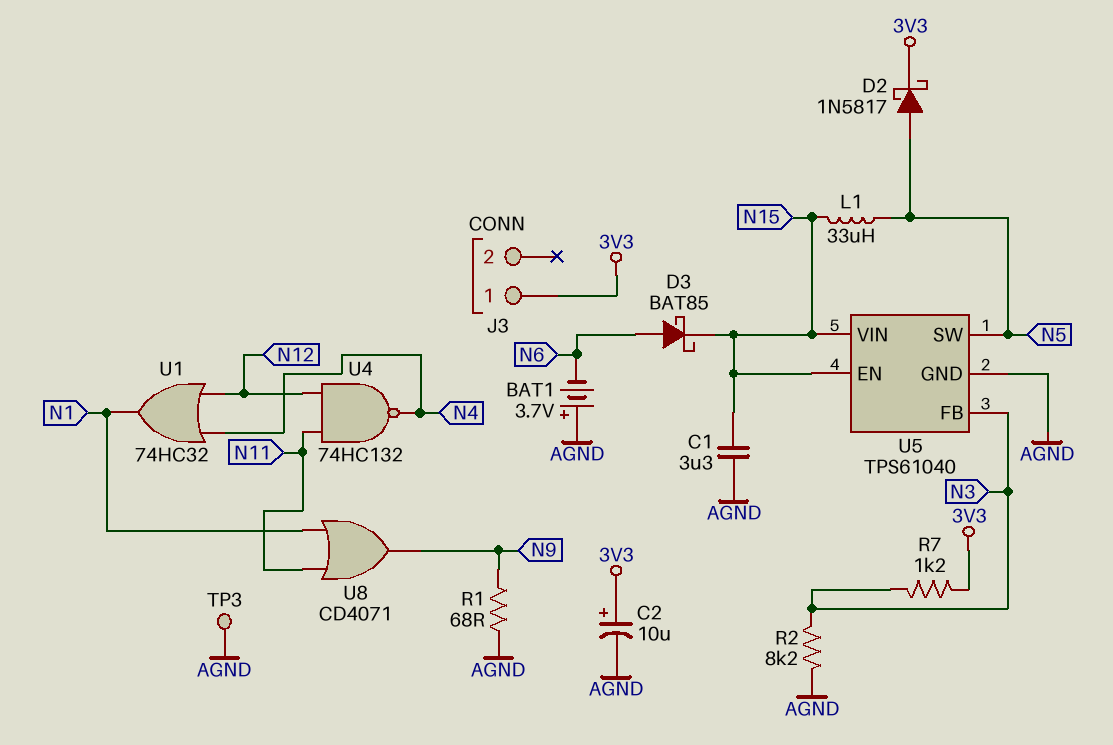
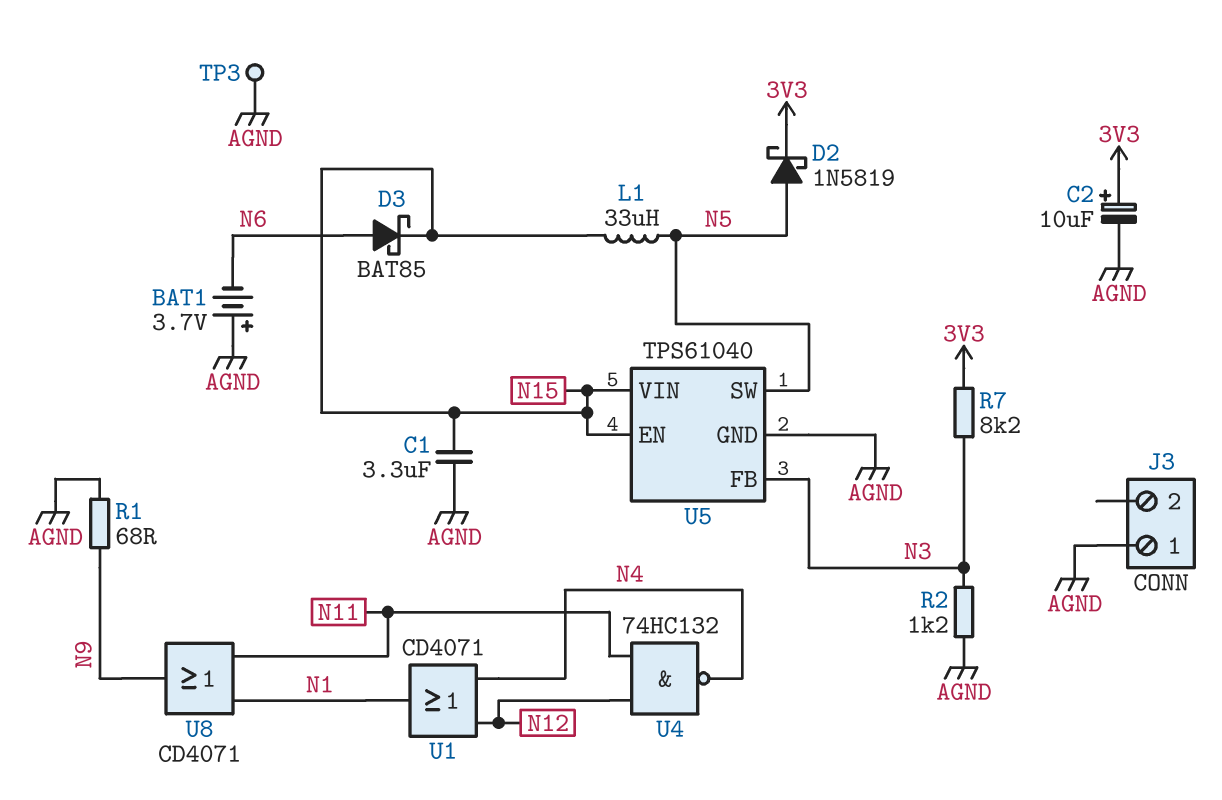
D2: schottky 1N5817 (A N5, K 3V3) -> schottky 1N5819 (A N5, K 3V3)
J3 pin 1: 3V3 -> AGND
R2: 8.2k (AGND, N3) -> 1.2k (AGND, N3)
R7: 1.2k (3V3, N3) -> 8.2k (3V3, N3)
U1: OR 74HC32 (in N4, in N12, out N1) -> OR CD4071 (in N4, in N12, out N1)

